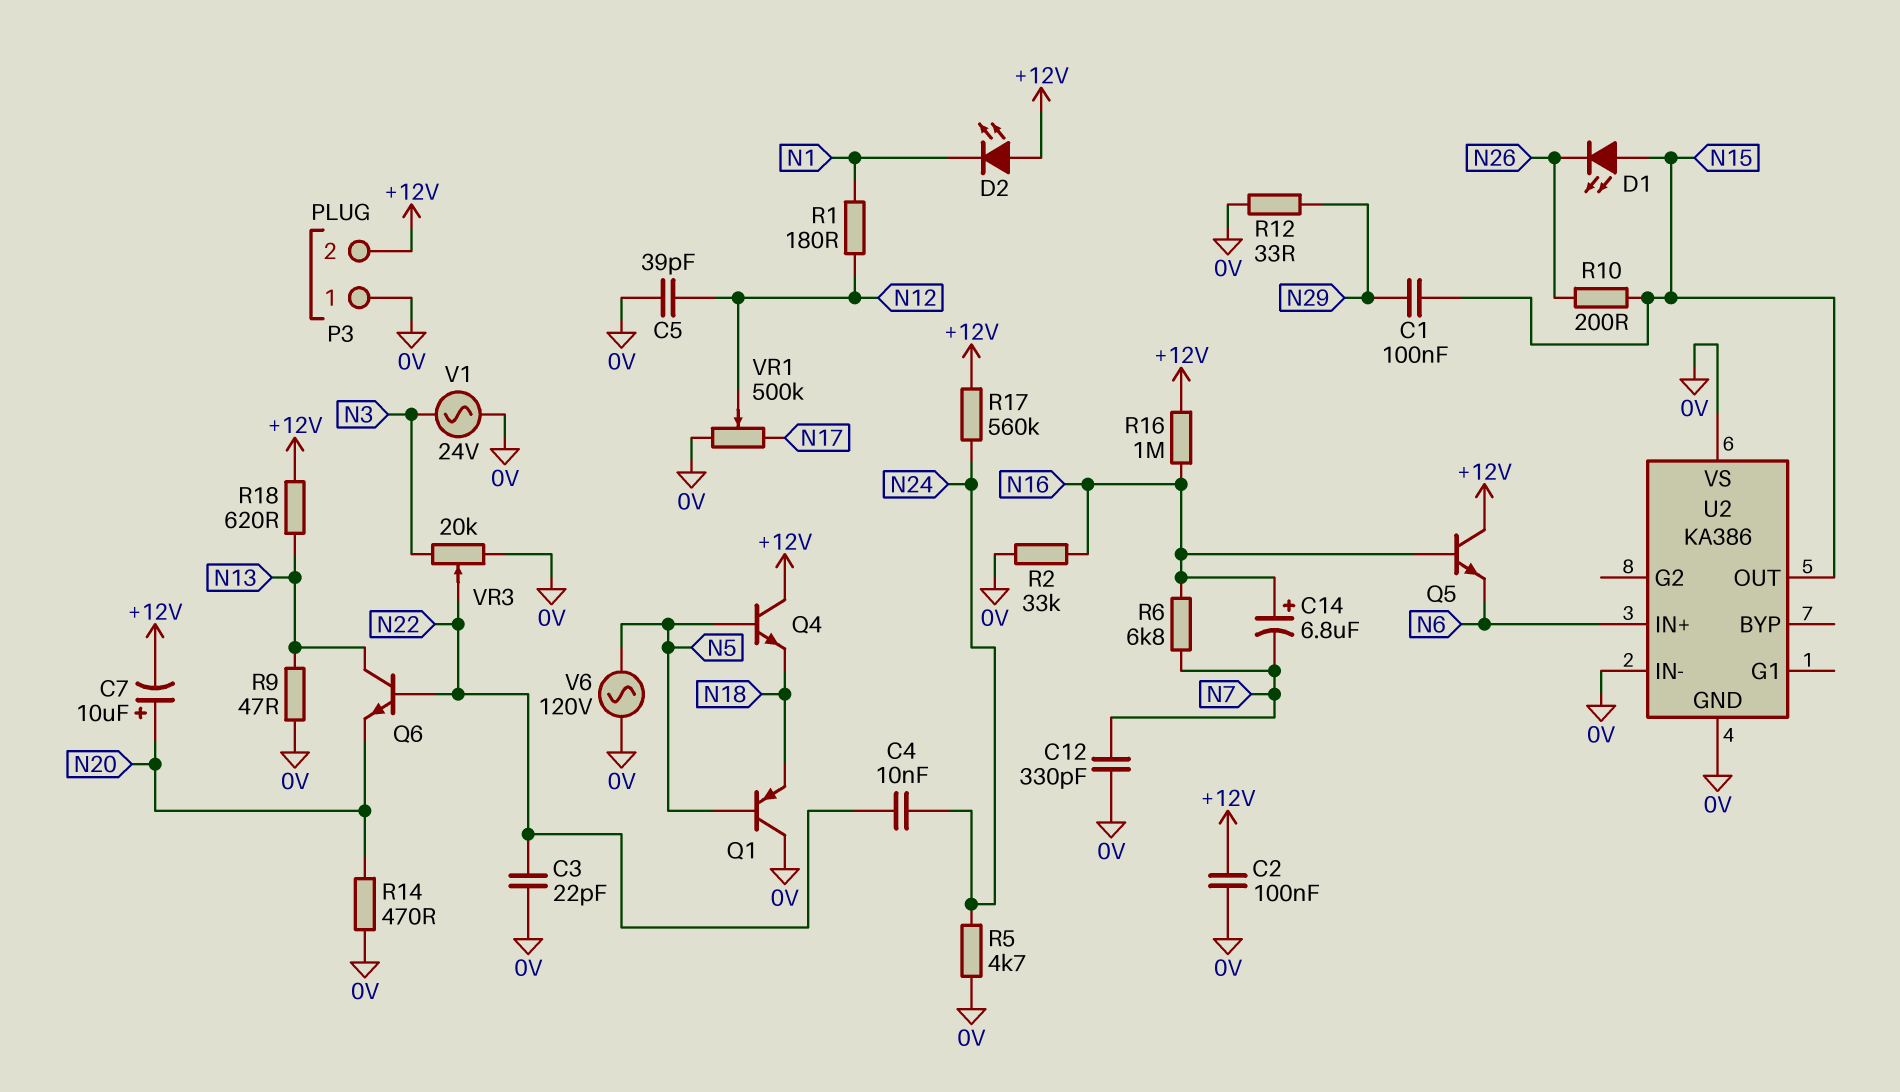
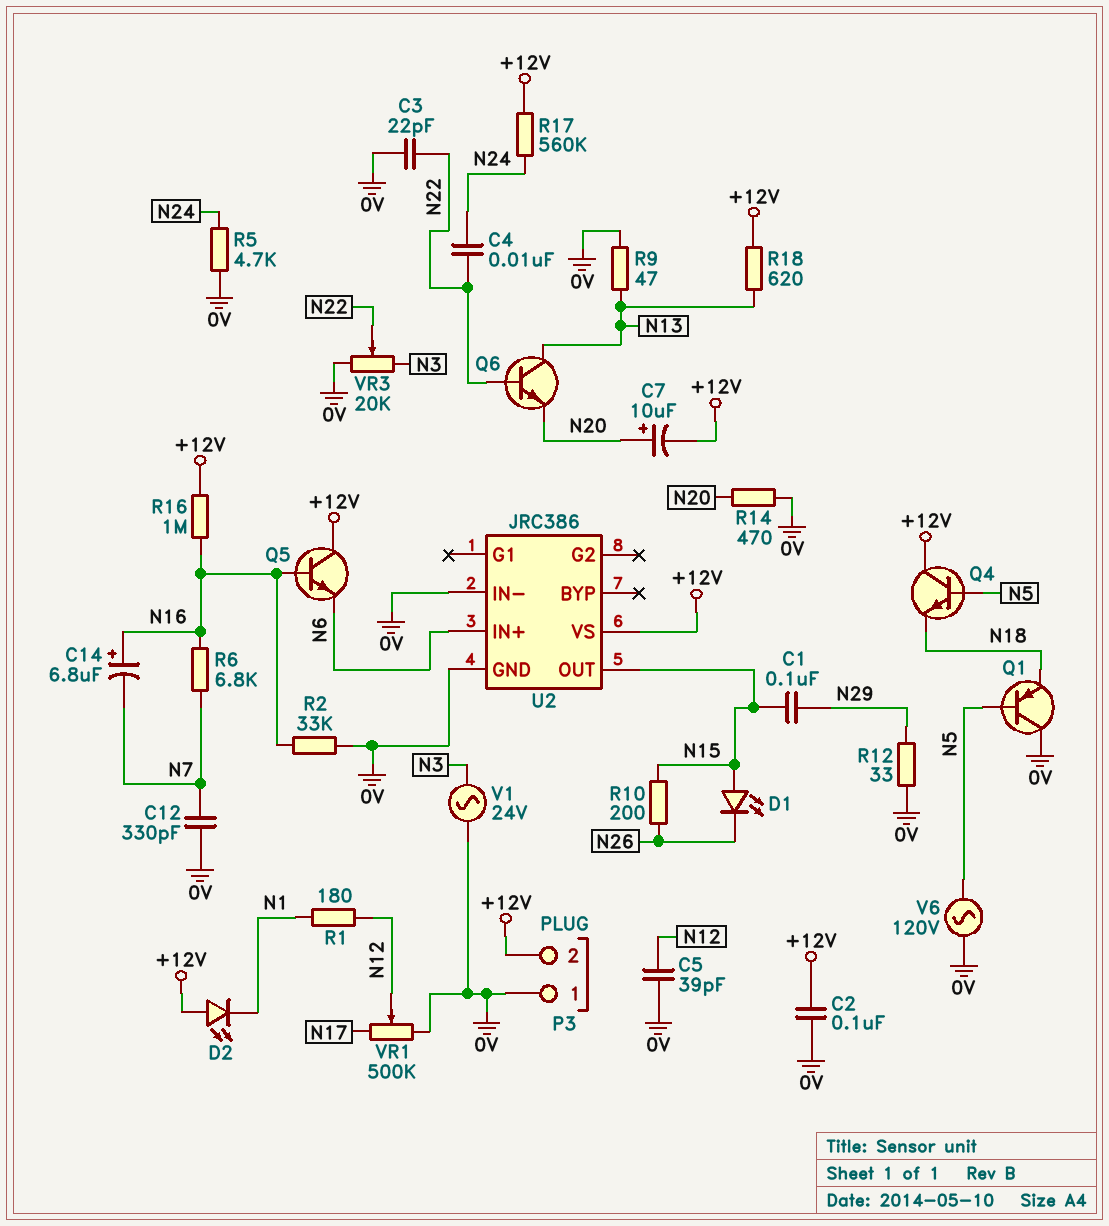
U2: KA386 -> JRC386
U2 pin VS: 0V -> +12V

